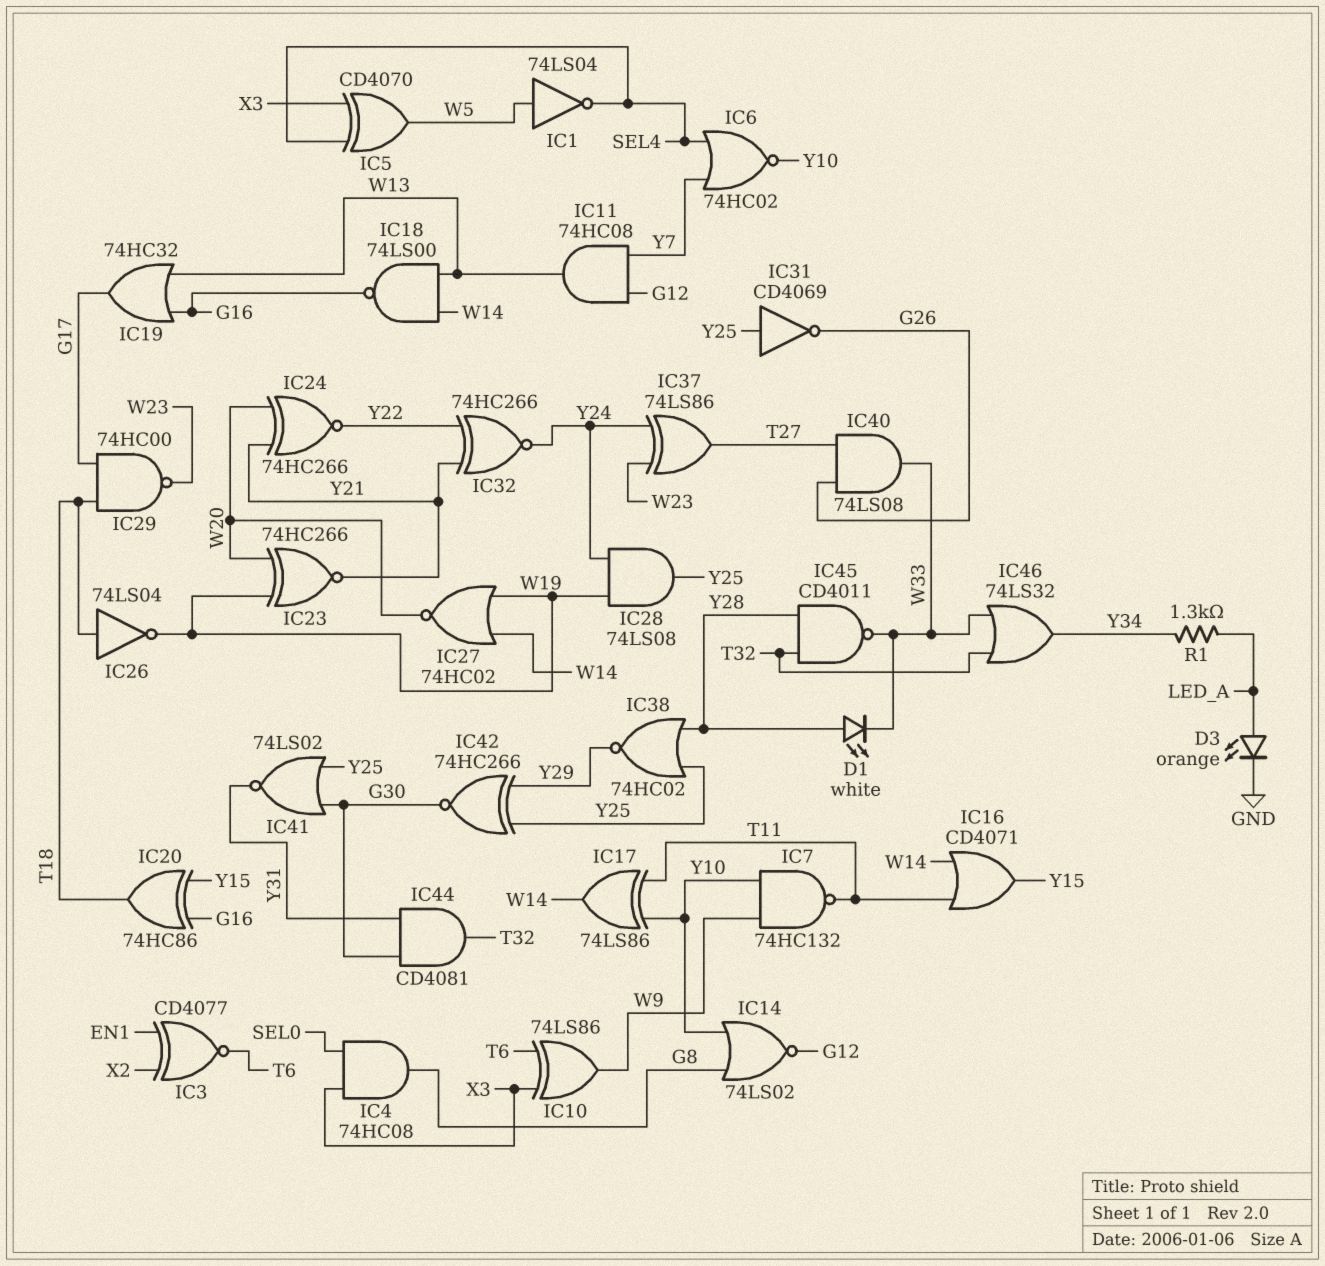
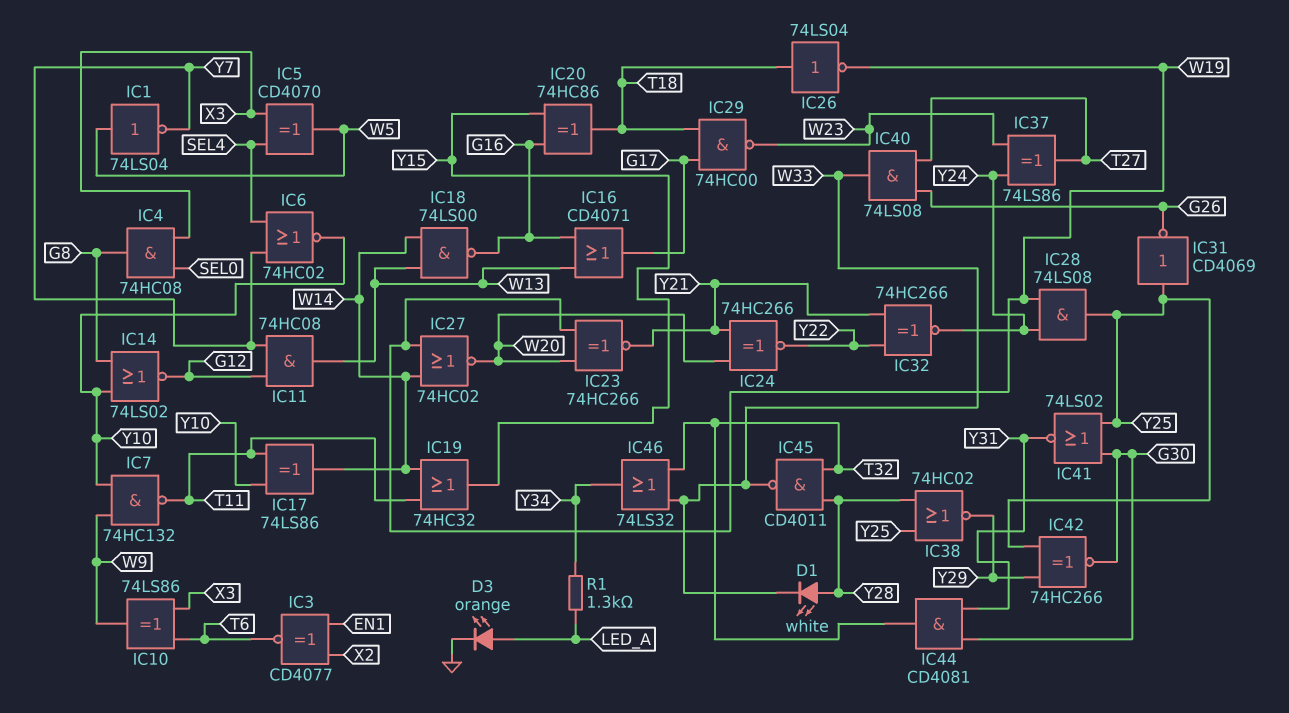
IC1: NOT 74LS04 (in W5, out SEL4) -> NOT 74LS04 (in W5, out Y7)
IC16: OR CD4071 (in T11, in W14, out Y15) -> OR CD4071 (in G16, in W13, out G17)
IC19: OR 74HC32 (in G16, in W13, out G17) -> OR 74HC32 (in T11, in W14, out Y15)

